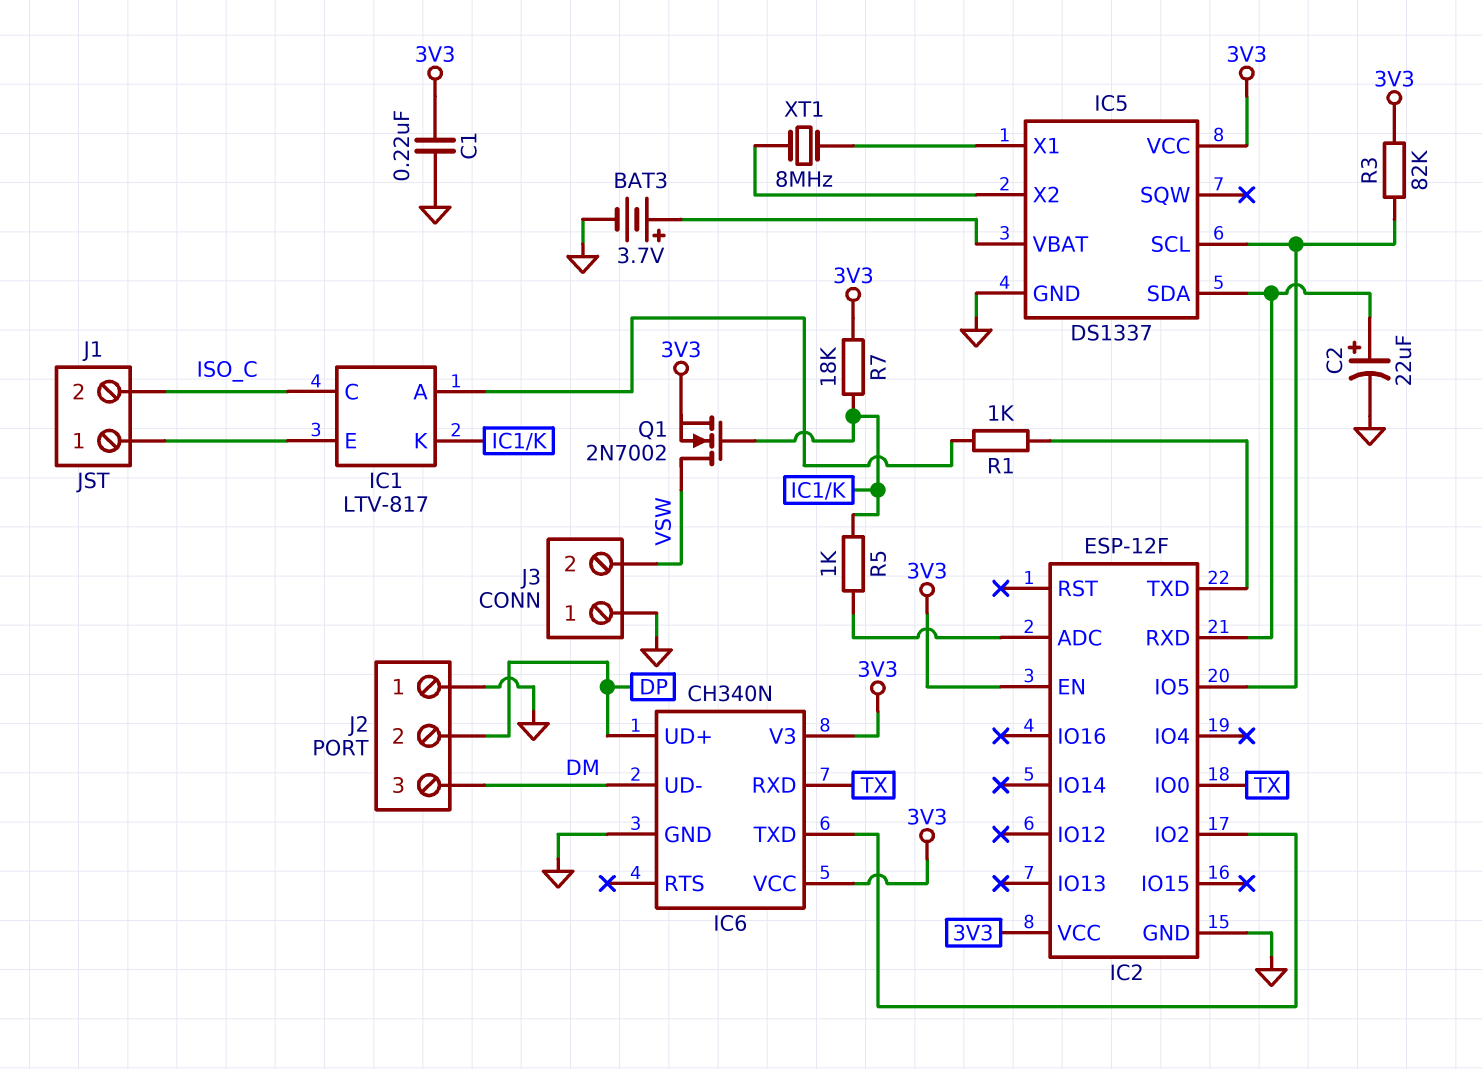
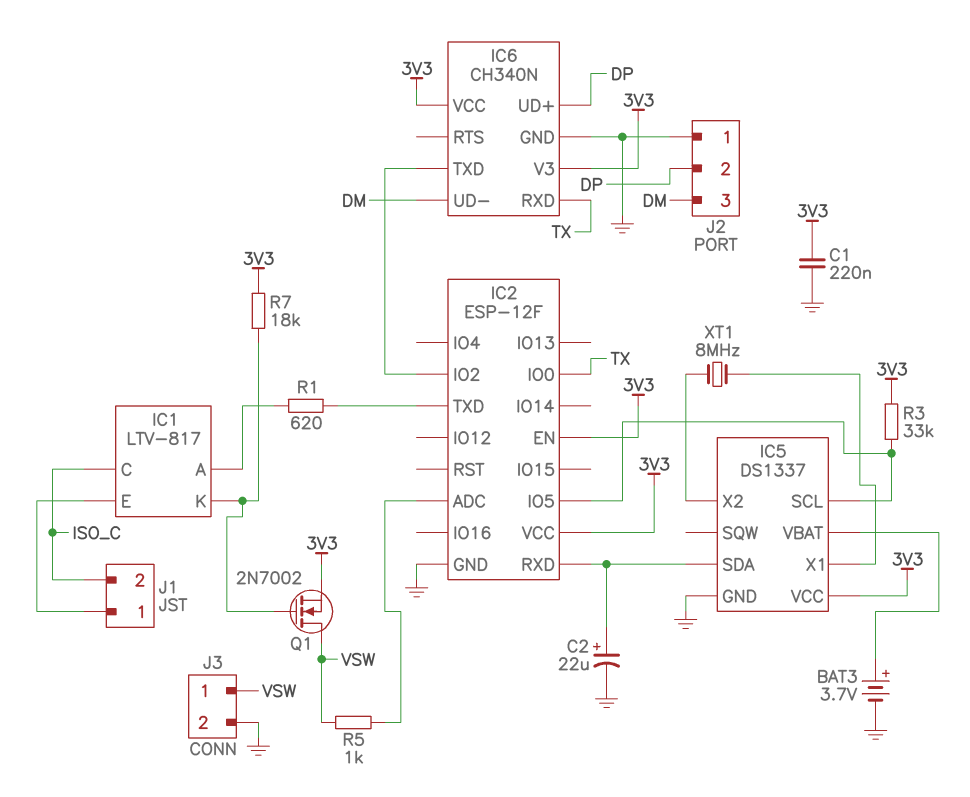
J3 pin 1: GND -> VSW
J3 pin 2: VSW -> GND
R1: 1k (IC1/A, IC2/TXD) -> 620 (IC1/A, IC2/TXD)
R3: 82k (3V3, IC2/IO5) -> 33k (3V3, IC2/IO5)
R5: 1k (IC1/K, IC2/ADC) -> 1k (IC2/ADC, VSW)

